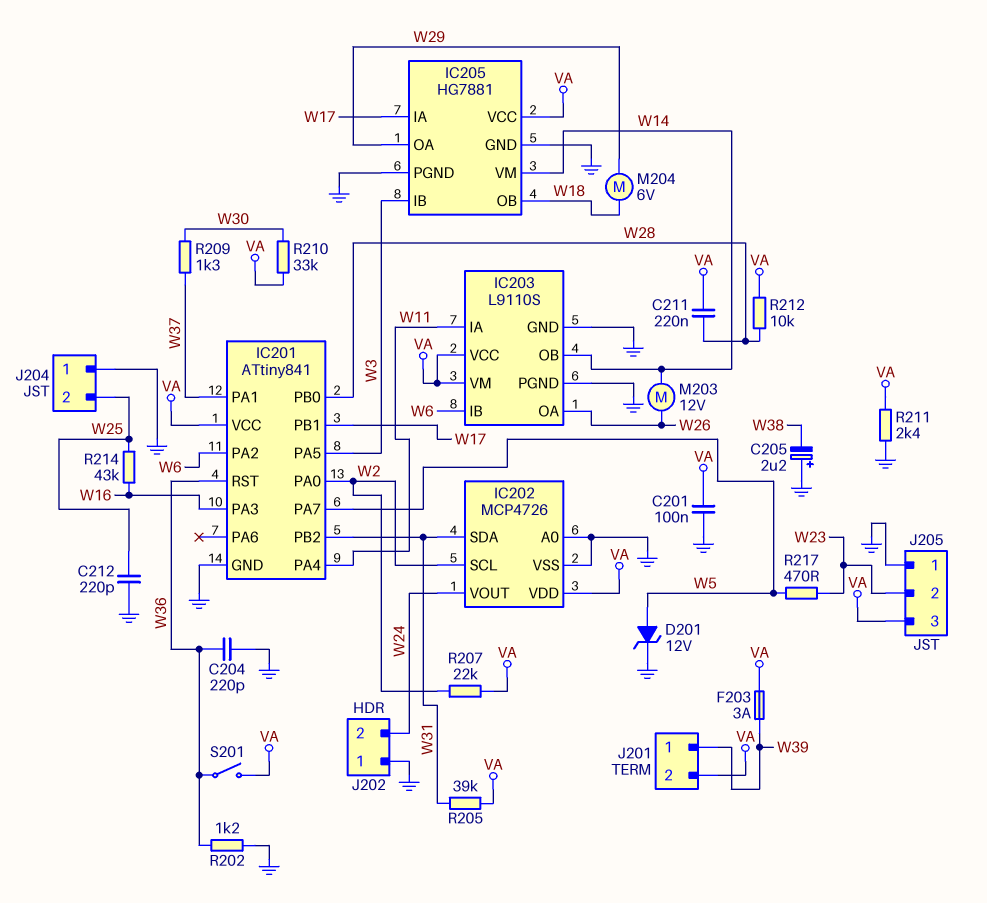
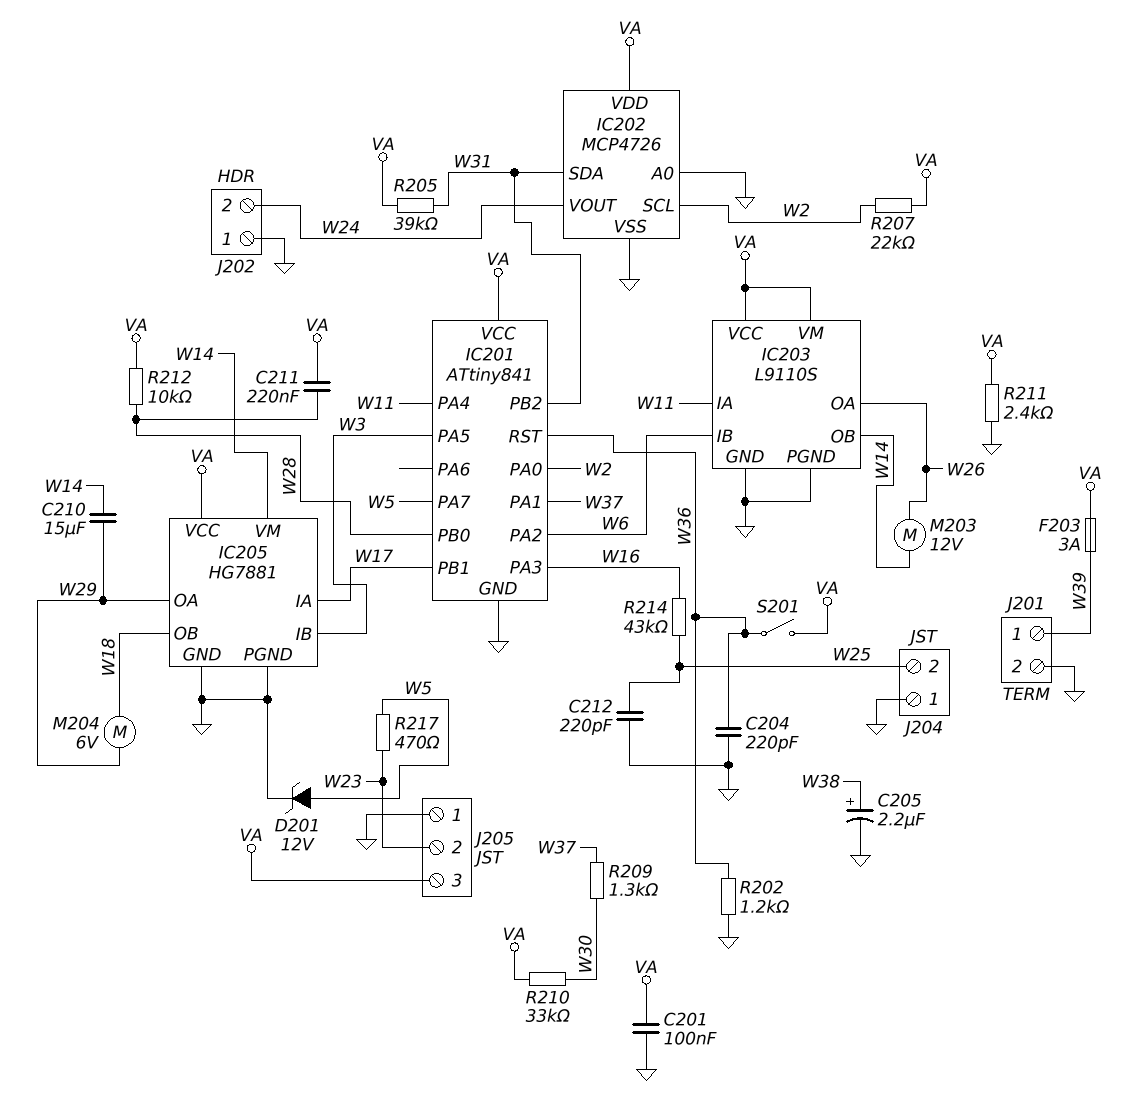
C205: 2.2uF (plus GND, minus W38) -> 2.2uF (plus W38, minus GND)
C210: none -> 15uF (W14, W29)
J201 pin 2: VA -> GND

